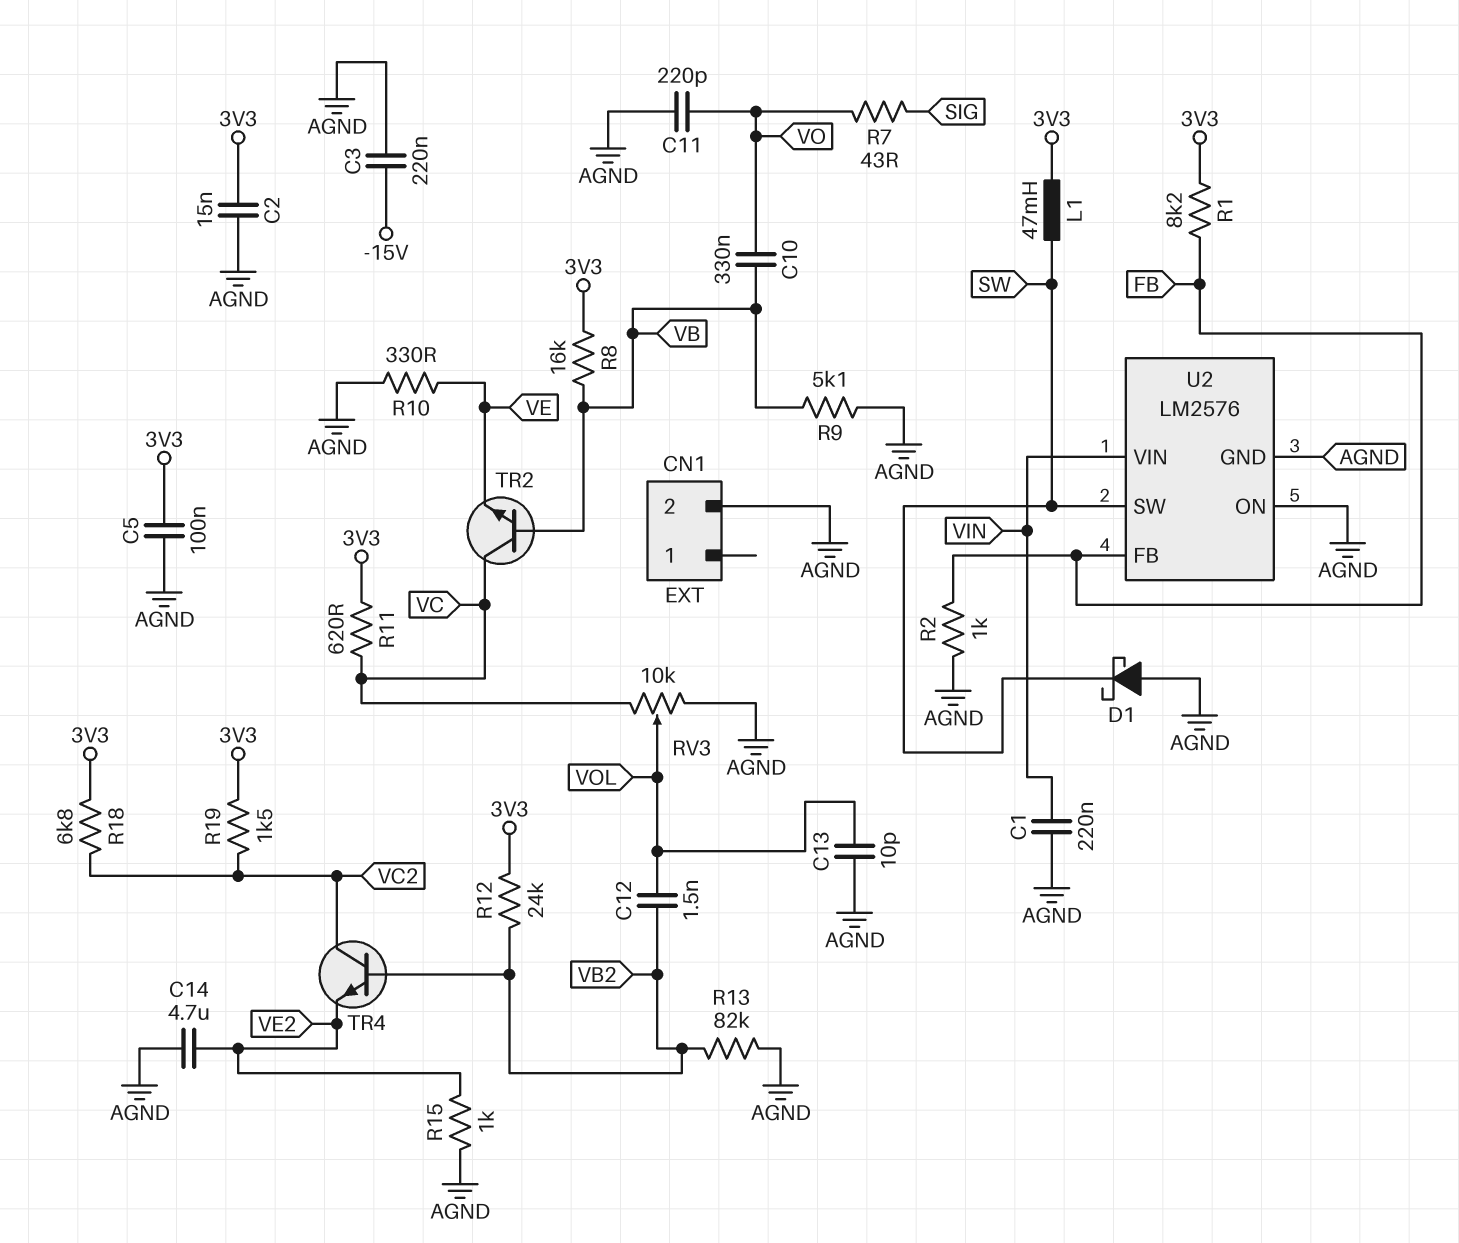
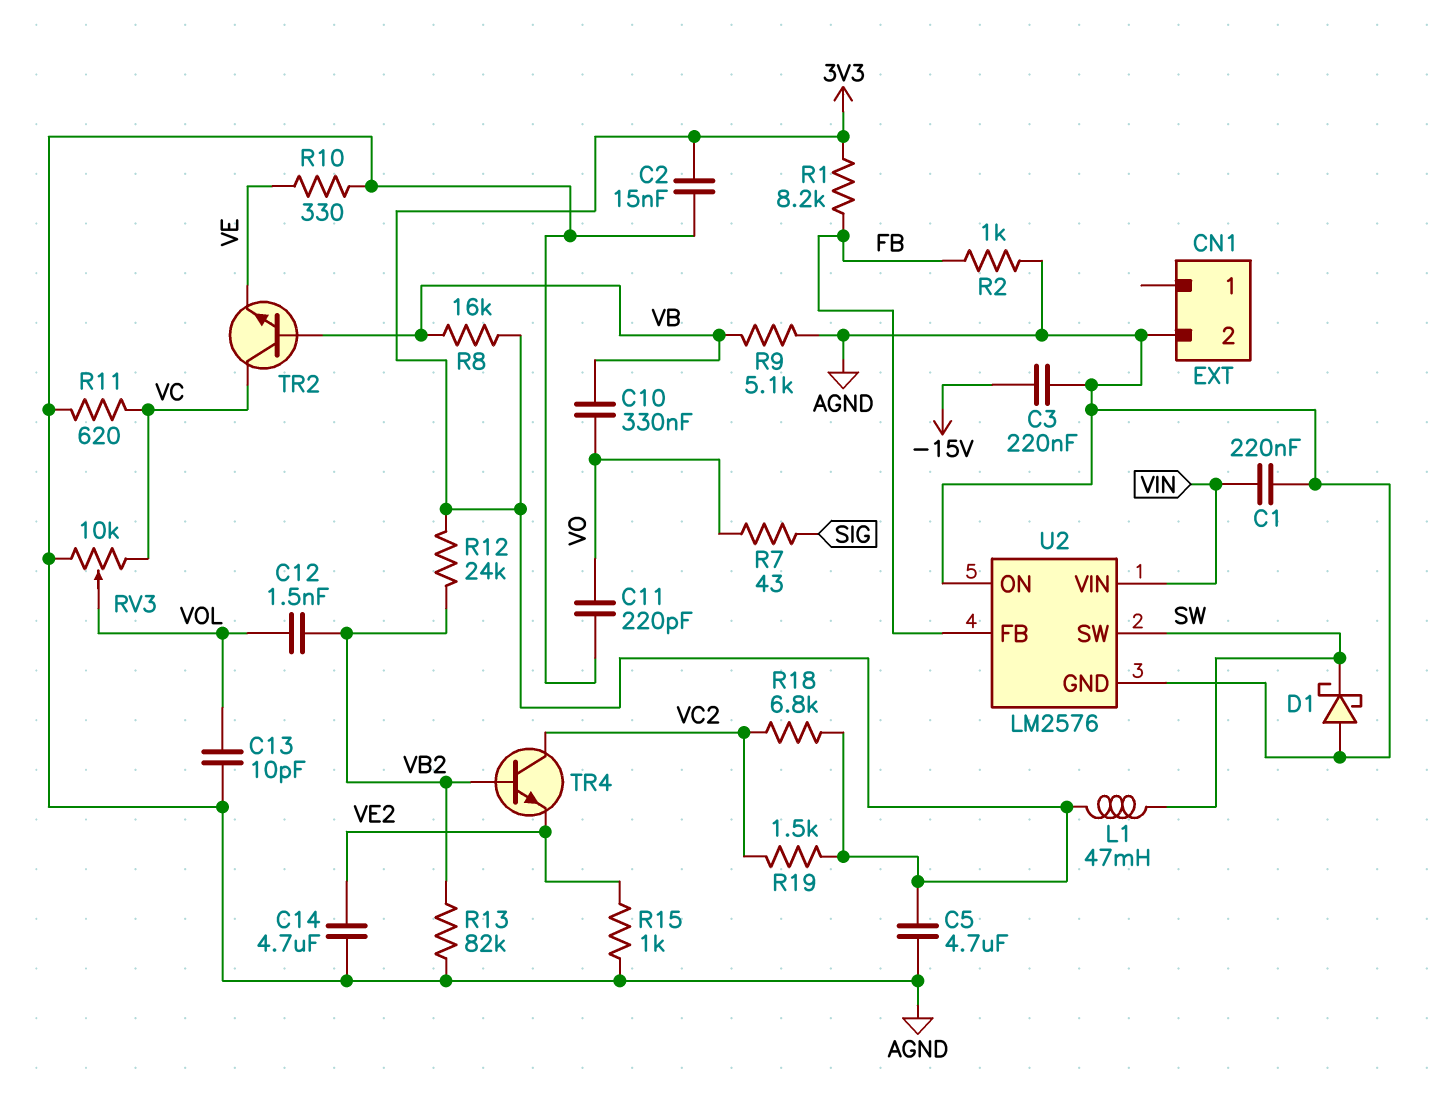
C5: 100nF (3V3, AGND) -> 4.7uF (3V3, AGND)
R11: 620 (3V3, VC) -> 620 (AGND, VC)

